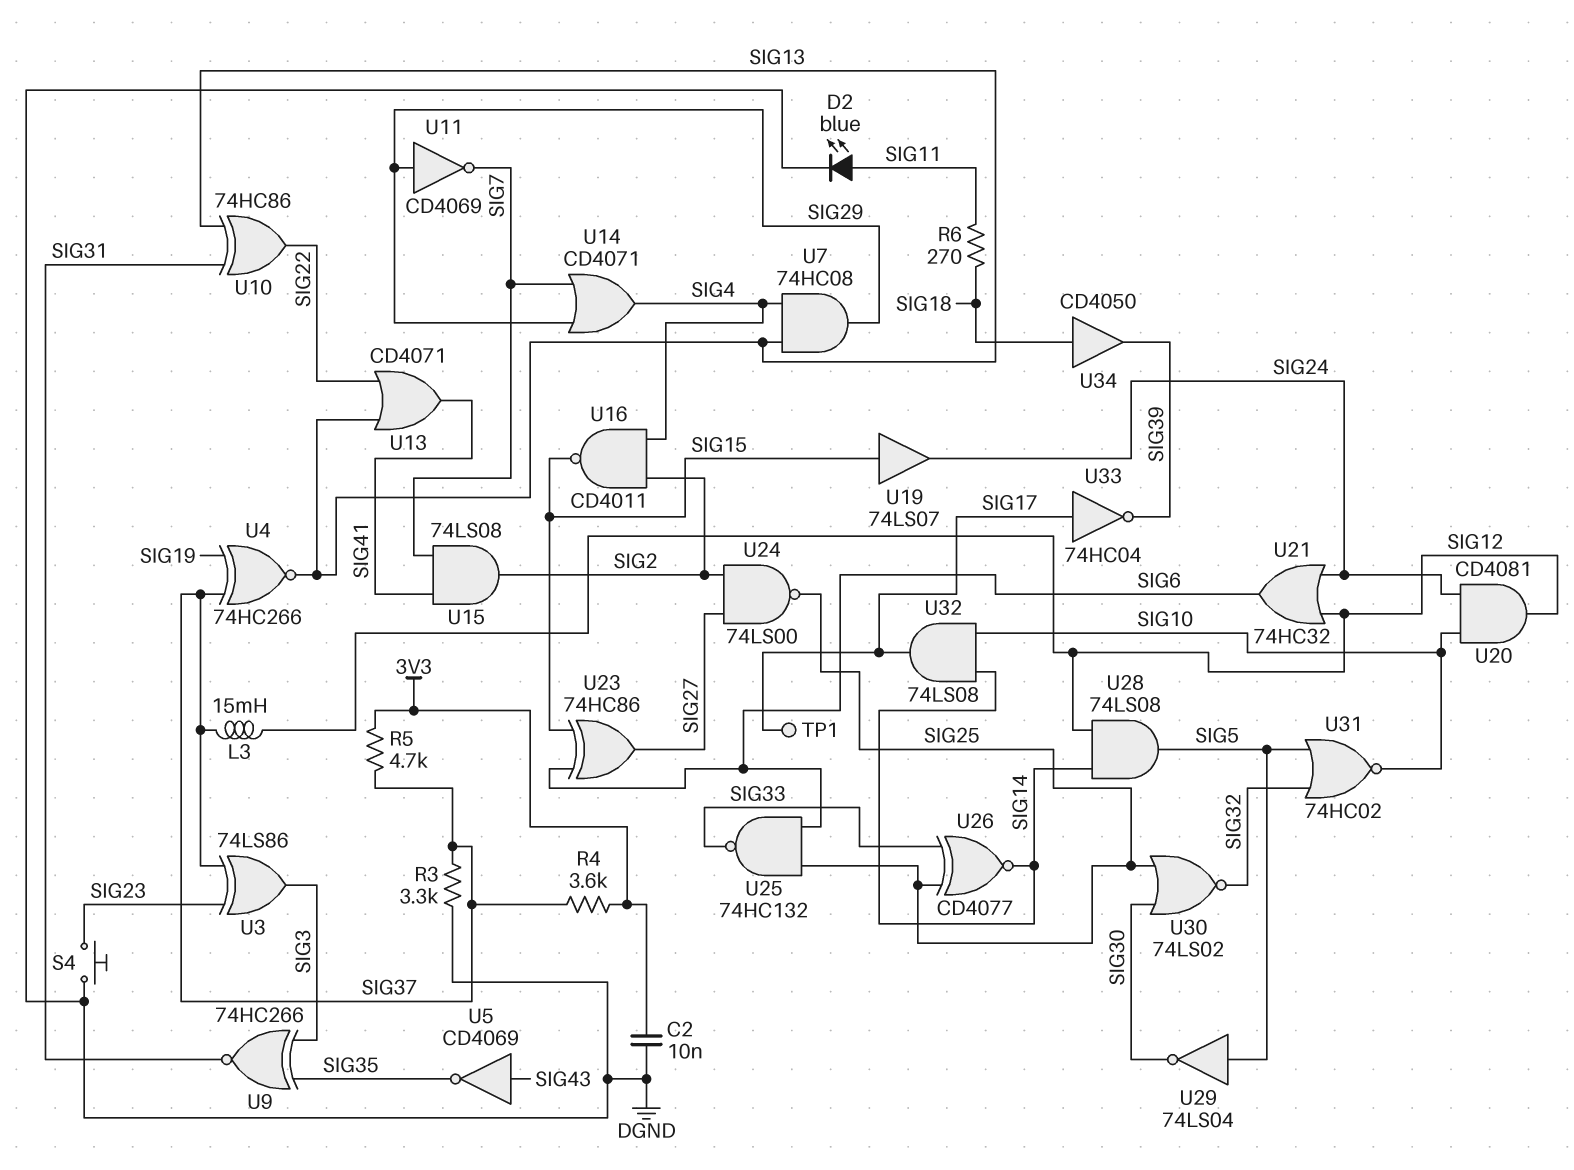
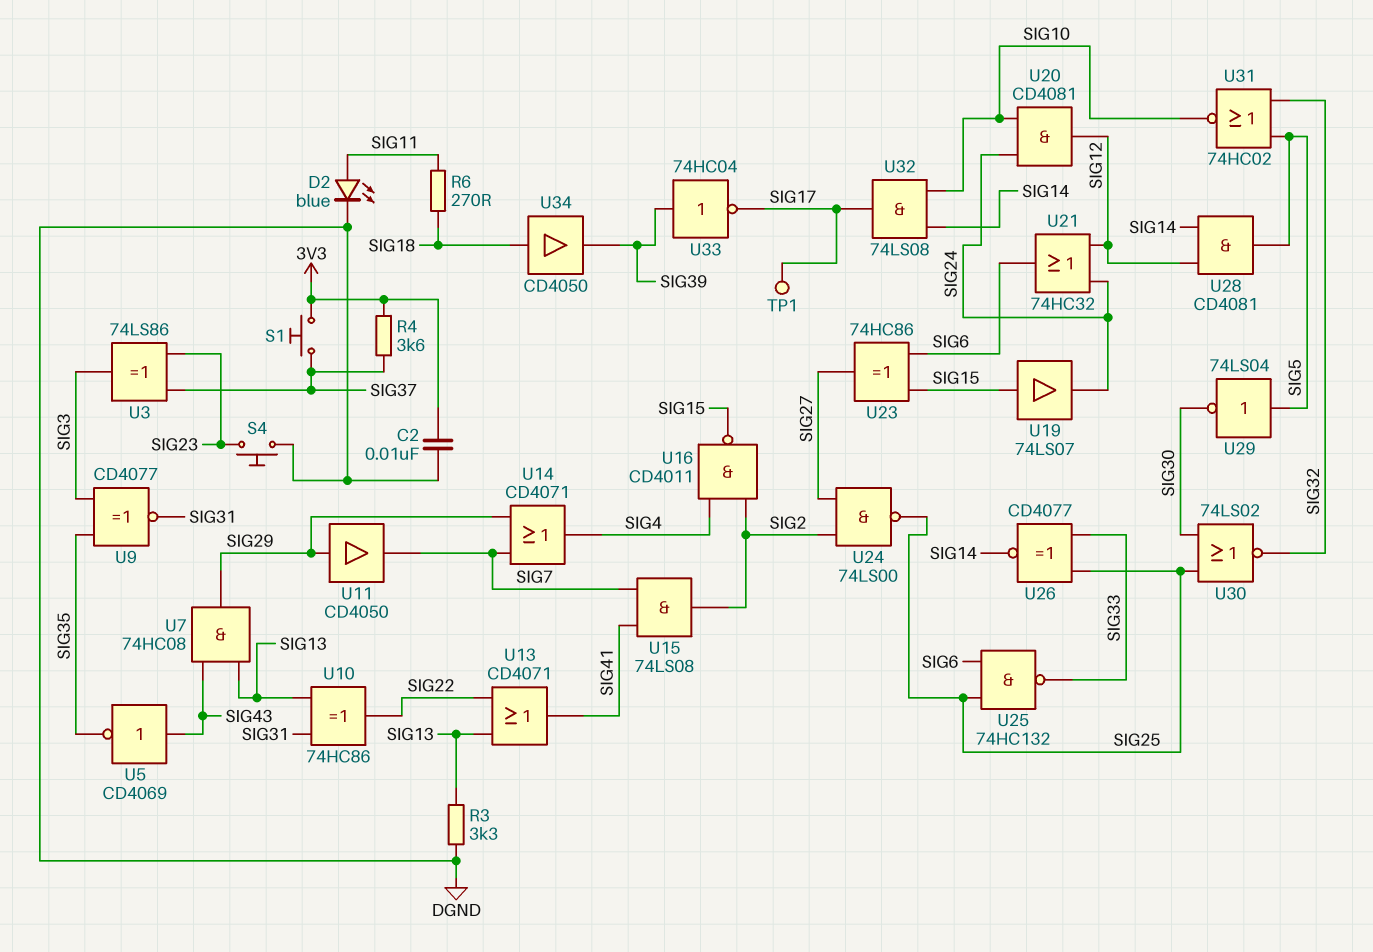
L3: 15mH (SIG12, SIG37) -> none
R3: 3.3k (DGND, SIG37) -> 3.3k (DGND, SIG13)
R5: 4.7k (3V3, SIG37) -> none
S1: none -> button (3V3, SIG37)
U4: XNOR 74HC266 (in SIG19, in SIG37, out SIG13) -> none
U7: AND 74HC08 (in SIG4, in SIG13, out SIG29) -> AND 74HC08 (in SIG13, in SIG43, out SIG29)
U9: XNOR 74HC266 (in SIG3, in SIG35, out SIG31) -> XNOR CD4077 (in SIG3, in SIG35, out SIG31)
U11: NOT CD4069 (in SIG29, out SIG7) -> buffer CD4050 (in SIG29, out SIG7)
U28: AND 74LS08 (in SIG12, in SIG14, out SIG5) -> AND CD4081 (in SIG12, in SIG14, out SIG5)
U33: NOT 74HC04 (in SIG17, out SIG39) -> NOT 74HC04 (in SIG39, out SIG17)

